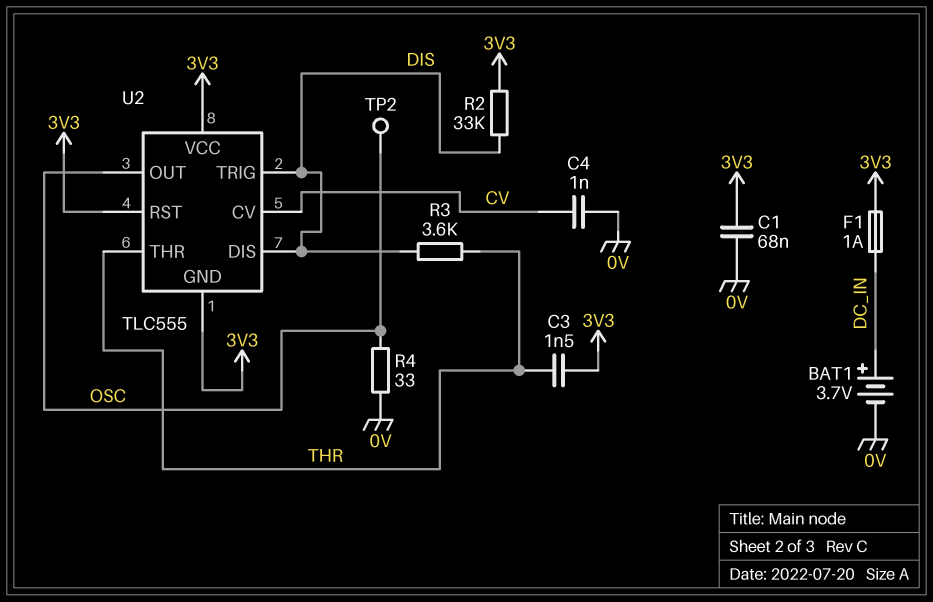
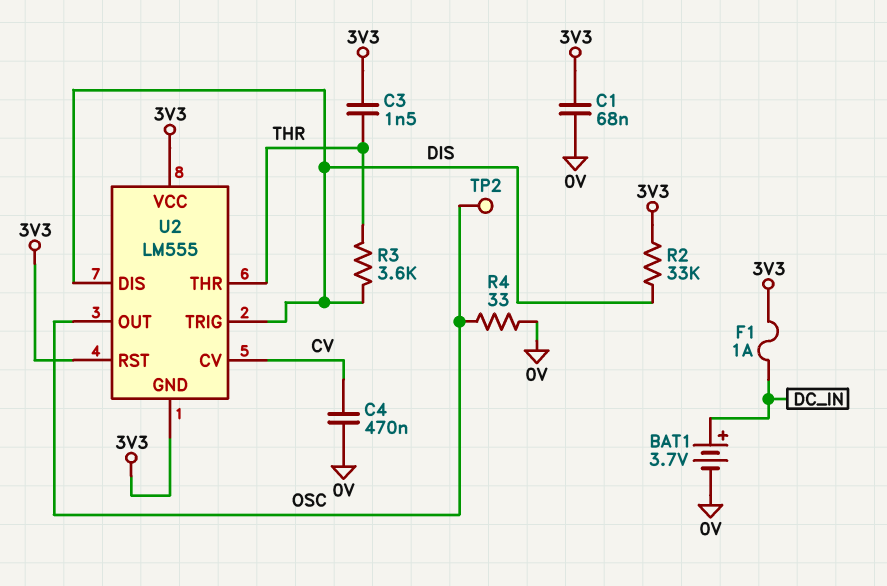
C4: 1nF (0V, CV) -> 470nF (0V, CV)
U2: TLC555 -> LM555

